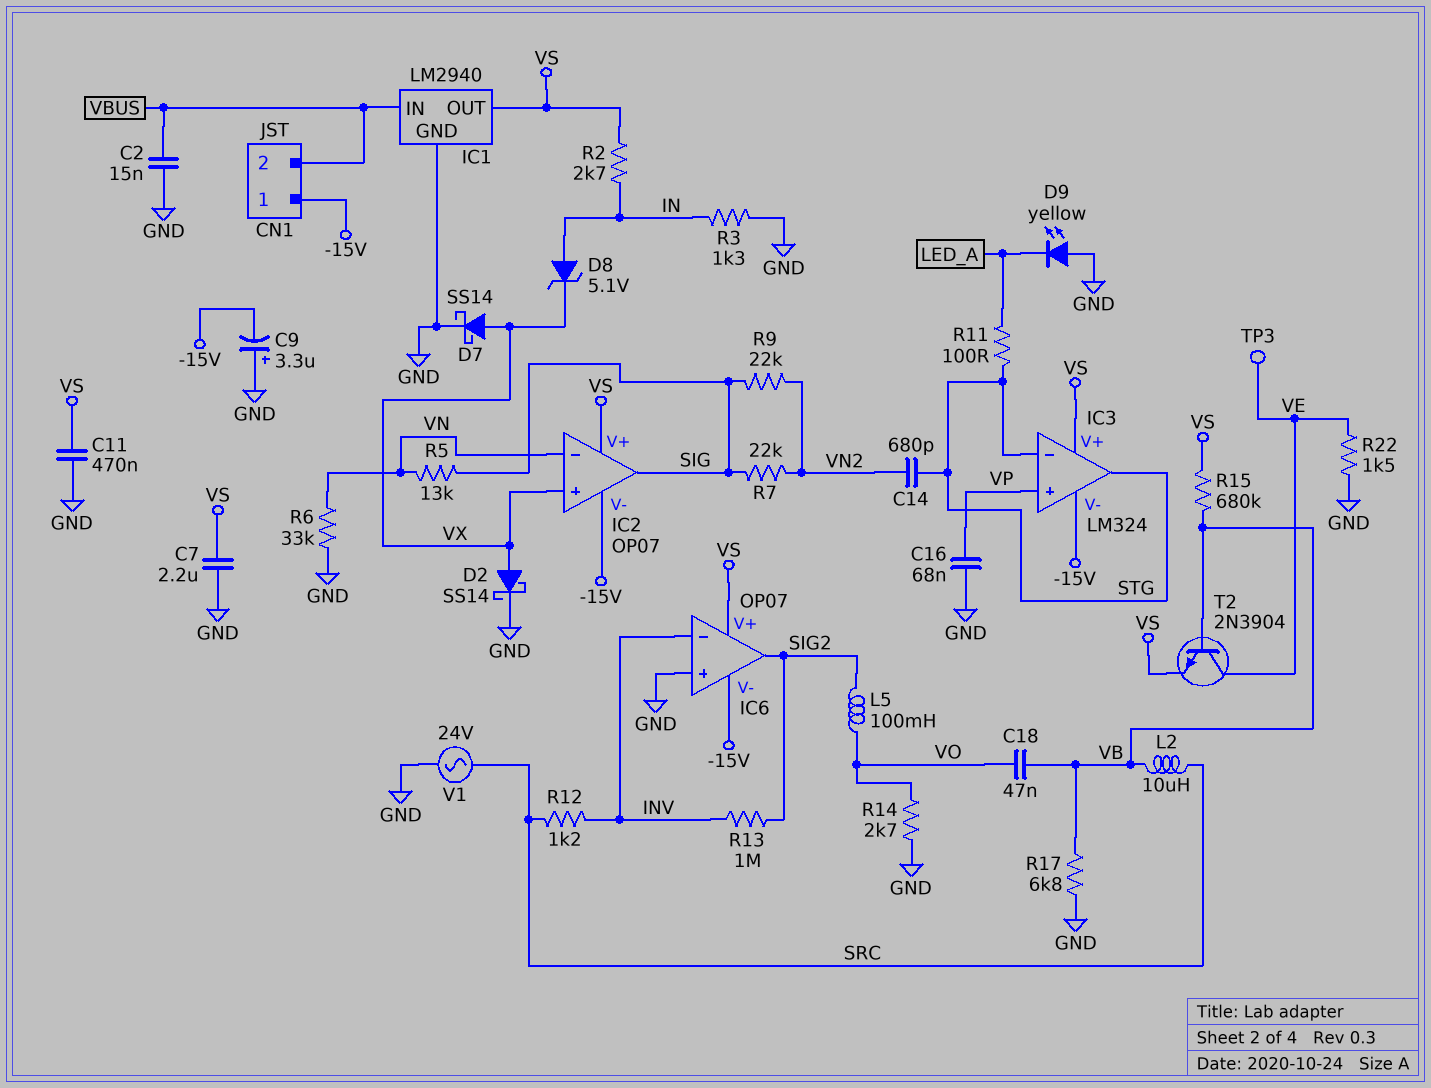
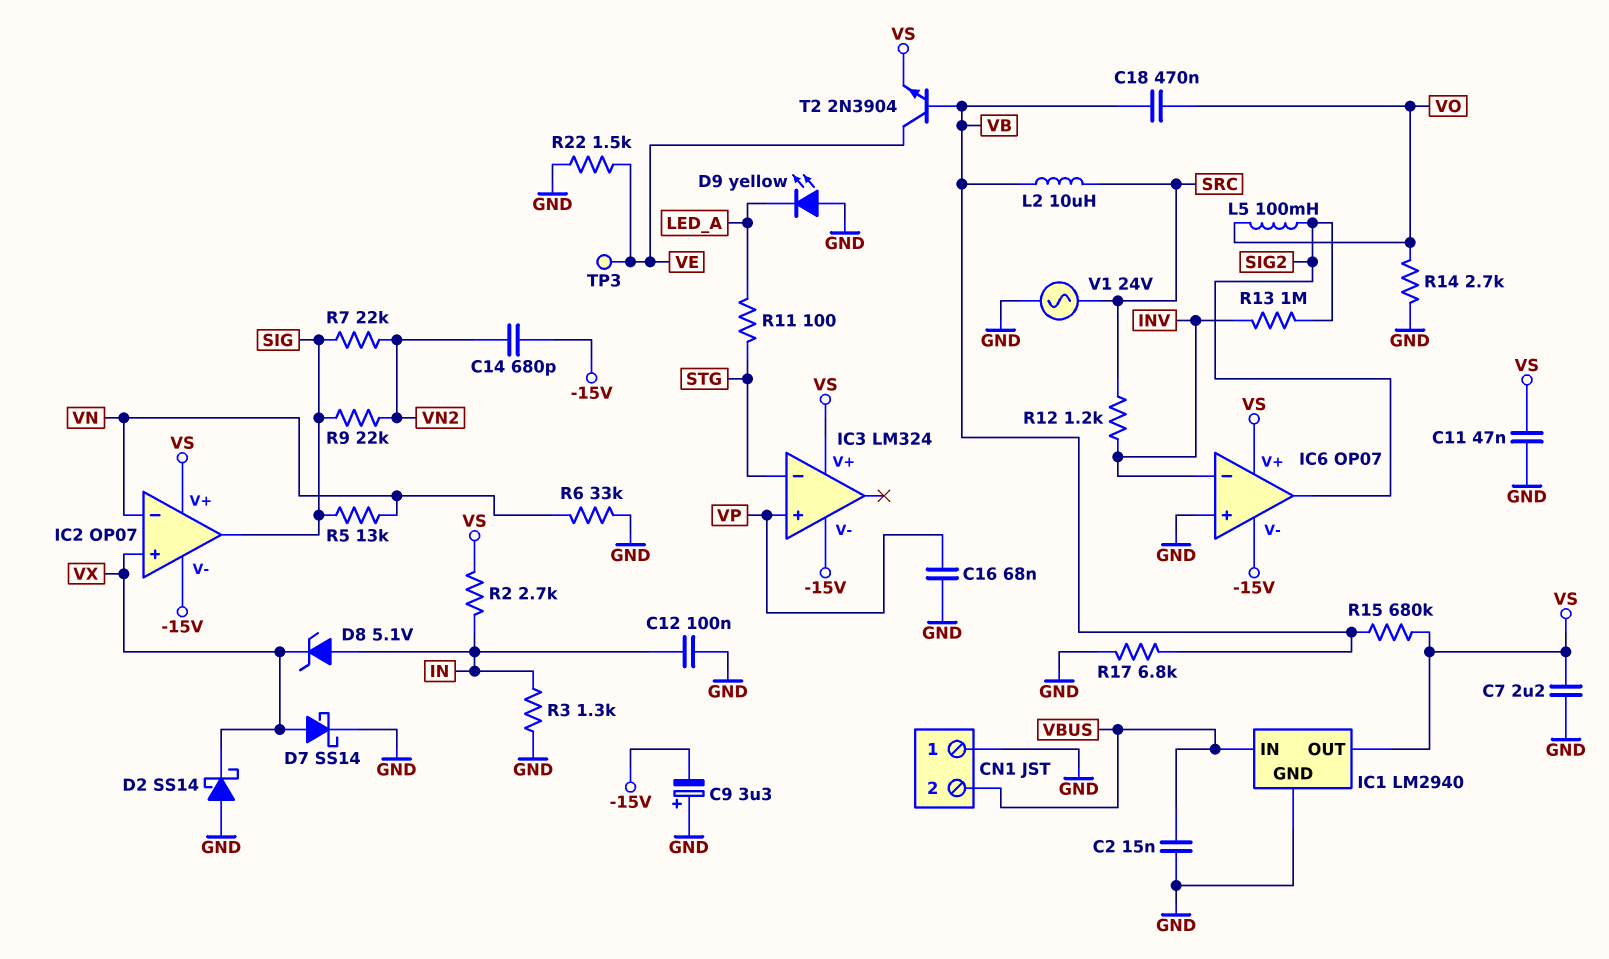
C11: 470nF (GND, VS) -> 47nF (GND, VS)
C12: none -> 100nF (GND, IN)
C14: 680pF (STG, VN2) -> 680pF (-15V, VN2)
C18: 47nF (VB, VO) -> 470nF (VB, VO)
CN1 pin 1: -15V -> GND
D2: schottky SS14 (A VX, K GND) -> schottky SS14 (A GND, K VX)
IC3 pin out: STG -> none

